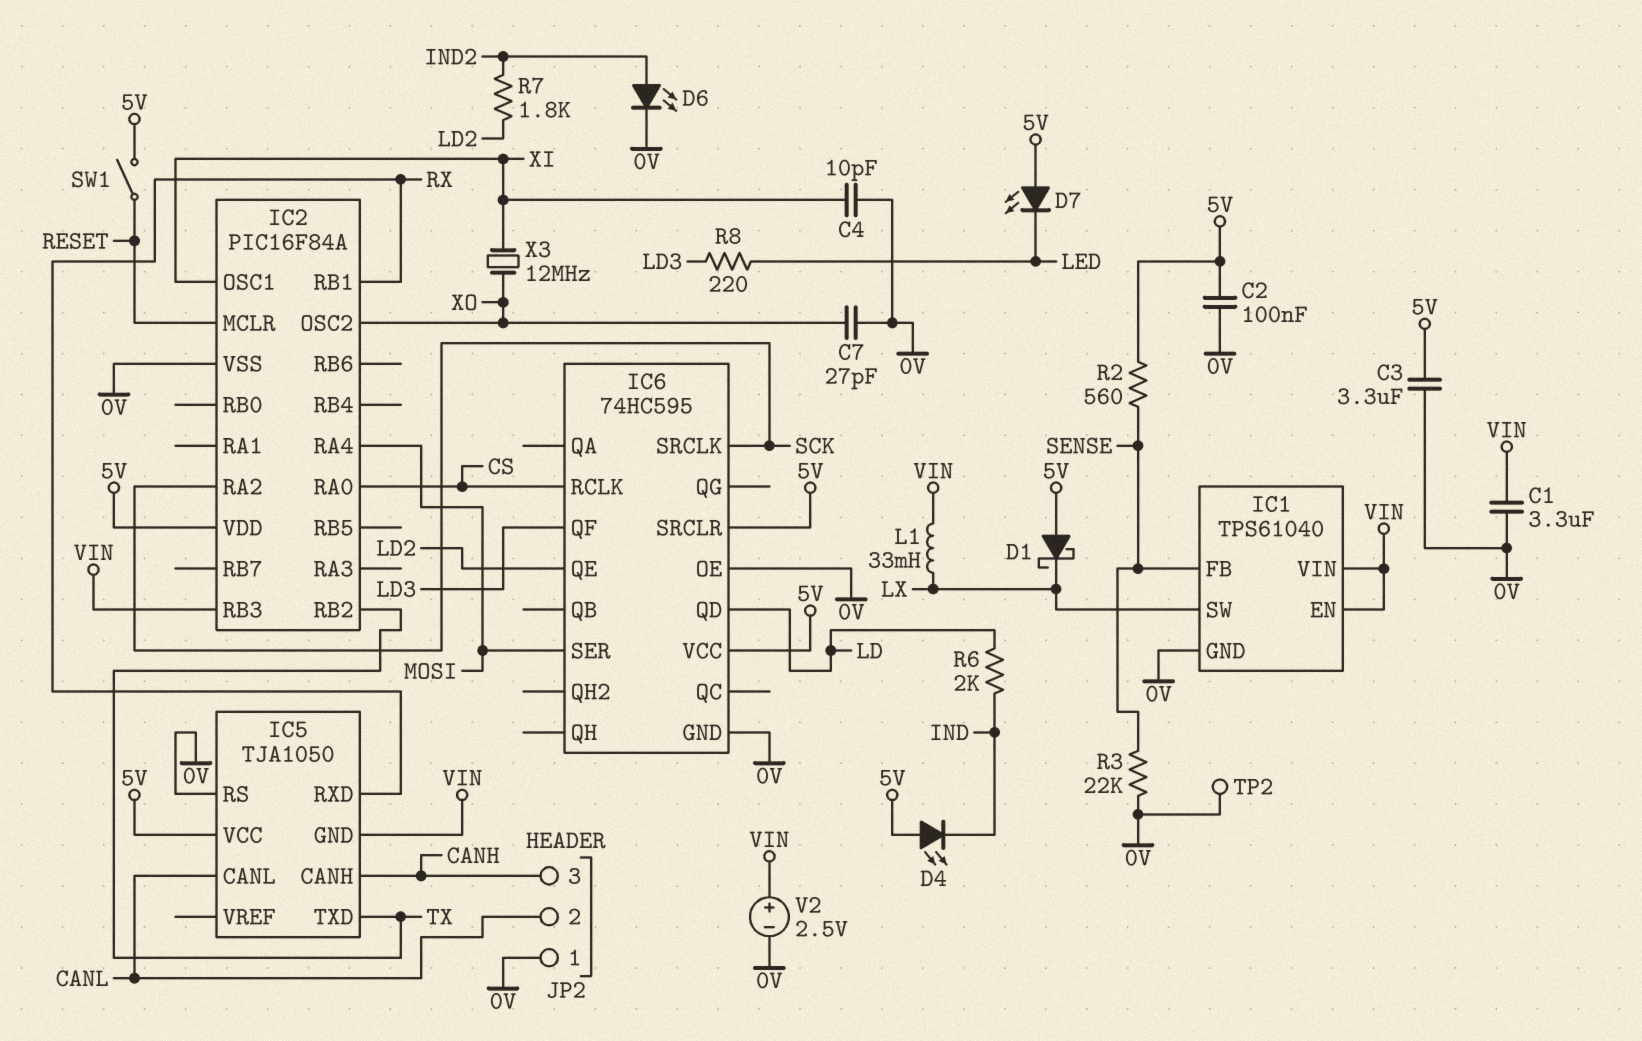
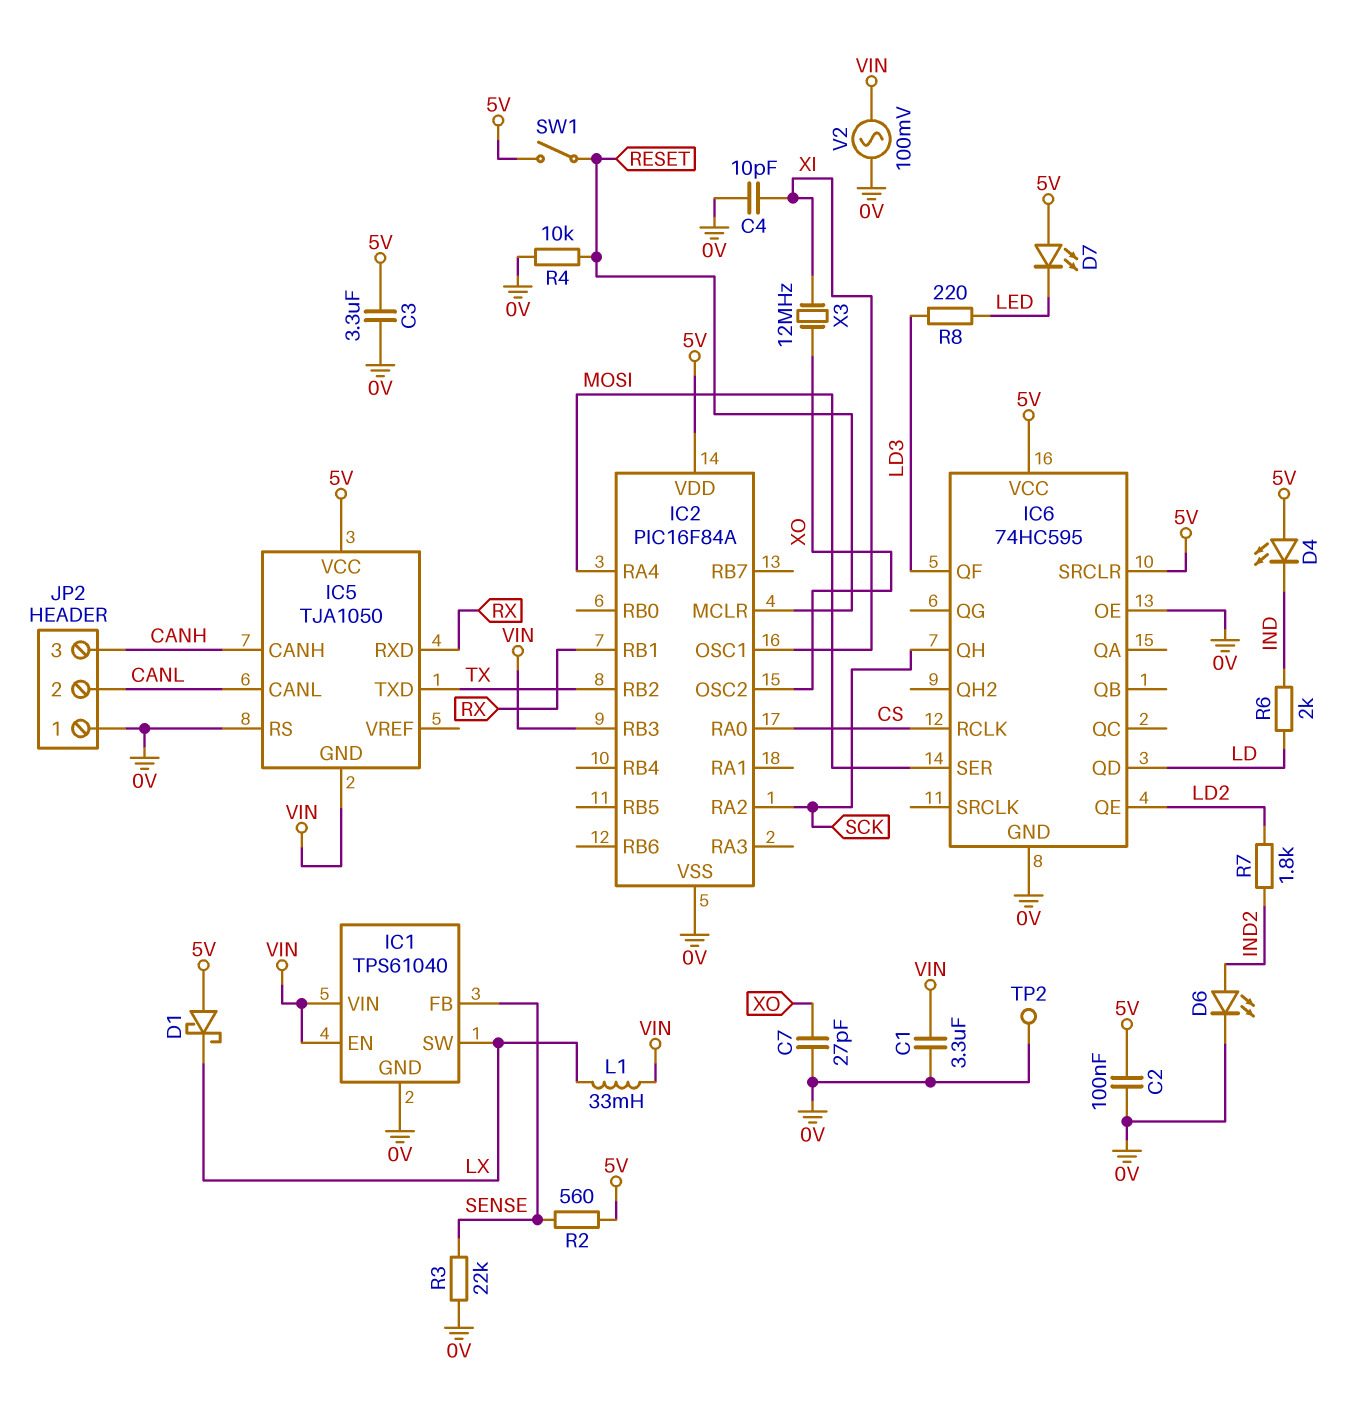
IC6 pin QH: none -> SCK
IC6 pin SRCLK: SCK -> none
R4: none -> 10k (0V, RESET)
V2: 2.5V (plus VIN, minus 0V) -> AC 100mV (0V, VIN)

